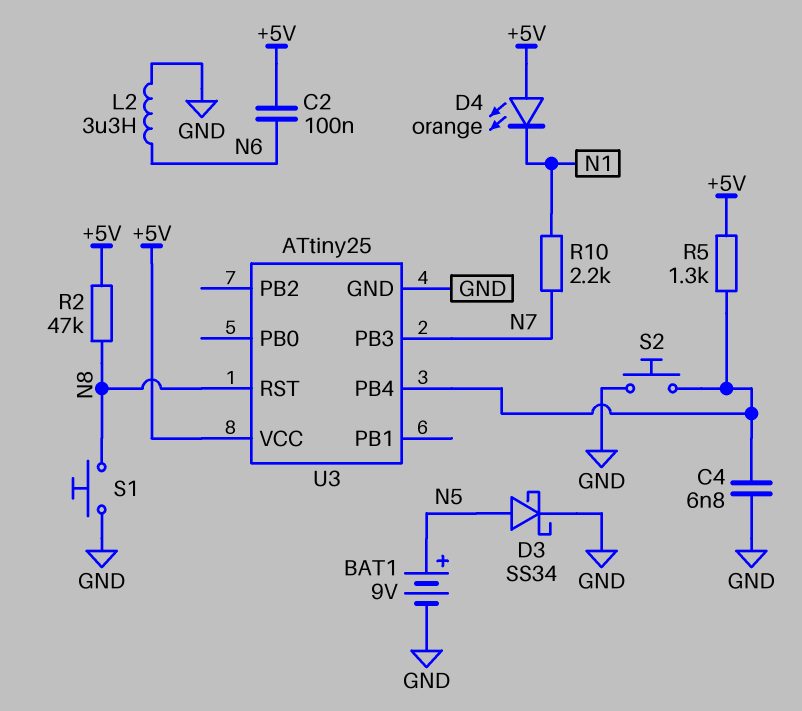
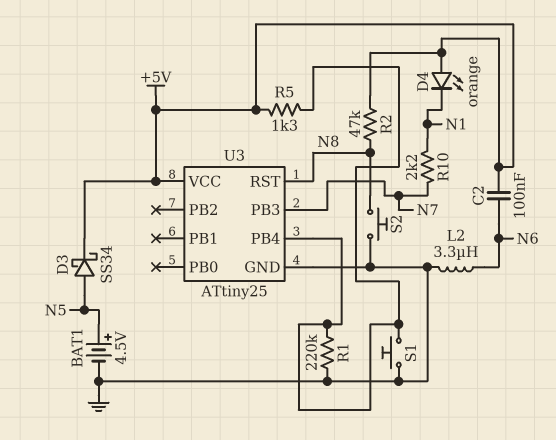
BAT1: 9V (plus N5, minus GND) -> 4.5V (plus N5, minus GND)
C4: 6.8nF (GND, U3/PB4) -> none
D3: schottky SS34 (A N5, K GND) -> schottky SS34 (A N5, K +5V)
R1: none -> 220k (GND, U3/PB4)
S1: button (GND, N8) -> button (GND, U3/PB4)
S2: button (GND, U3/PB4) -> button (GND, N8)

